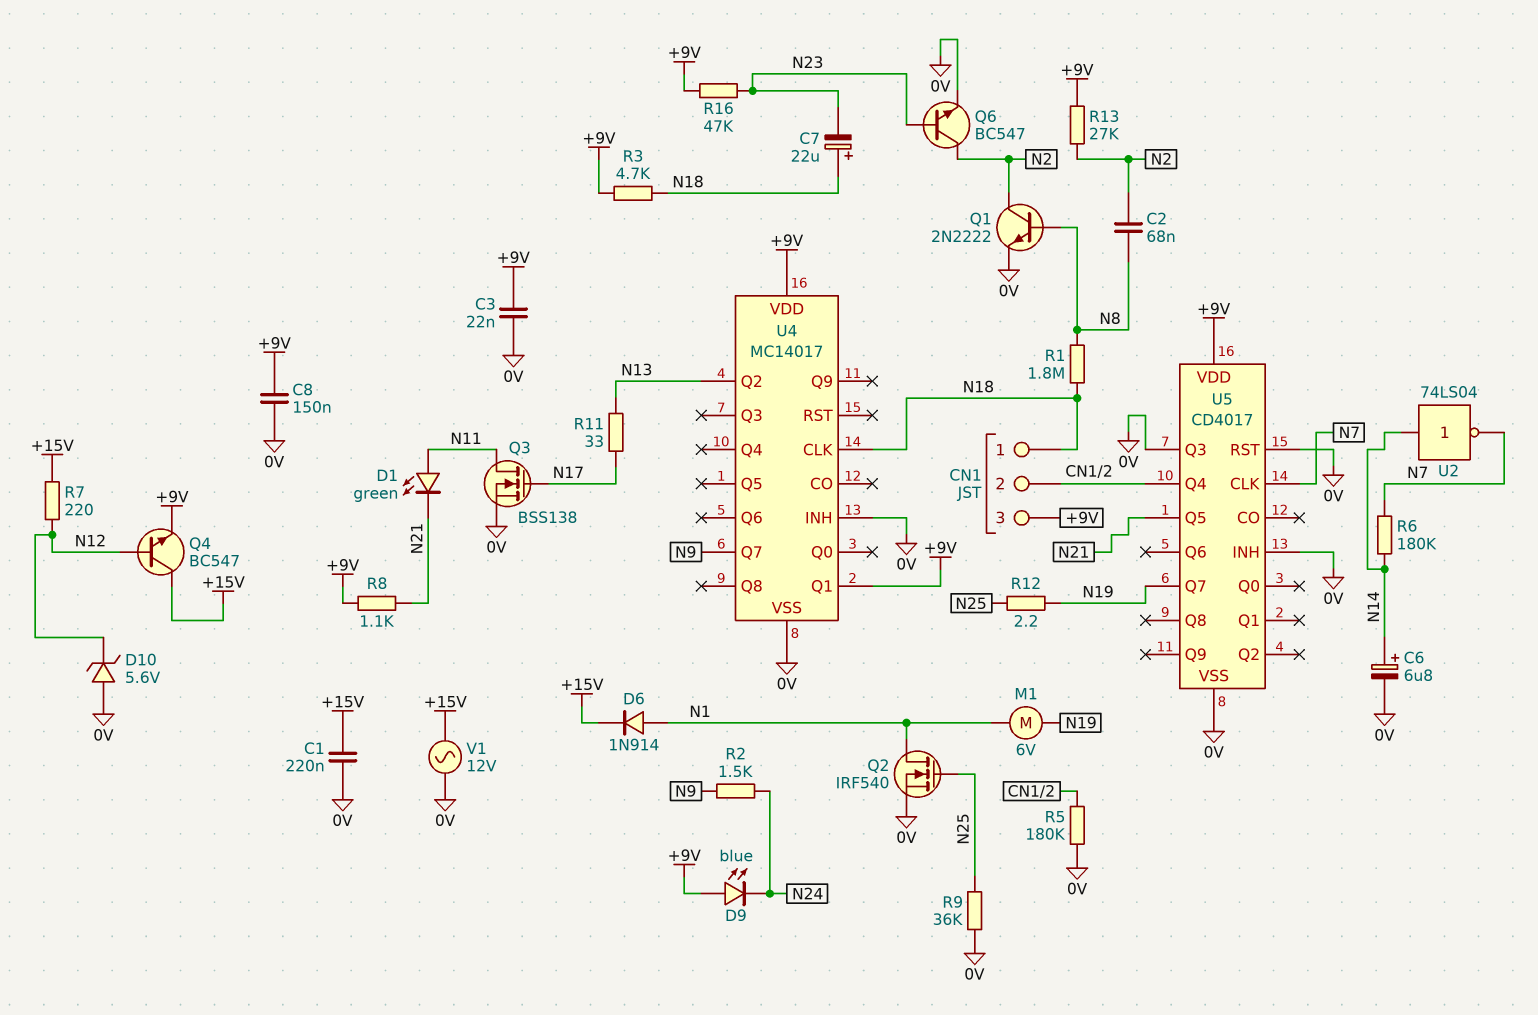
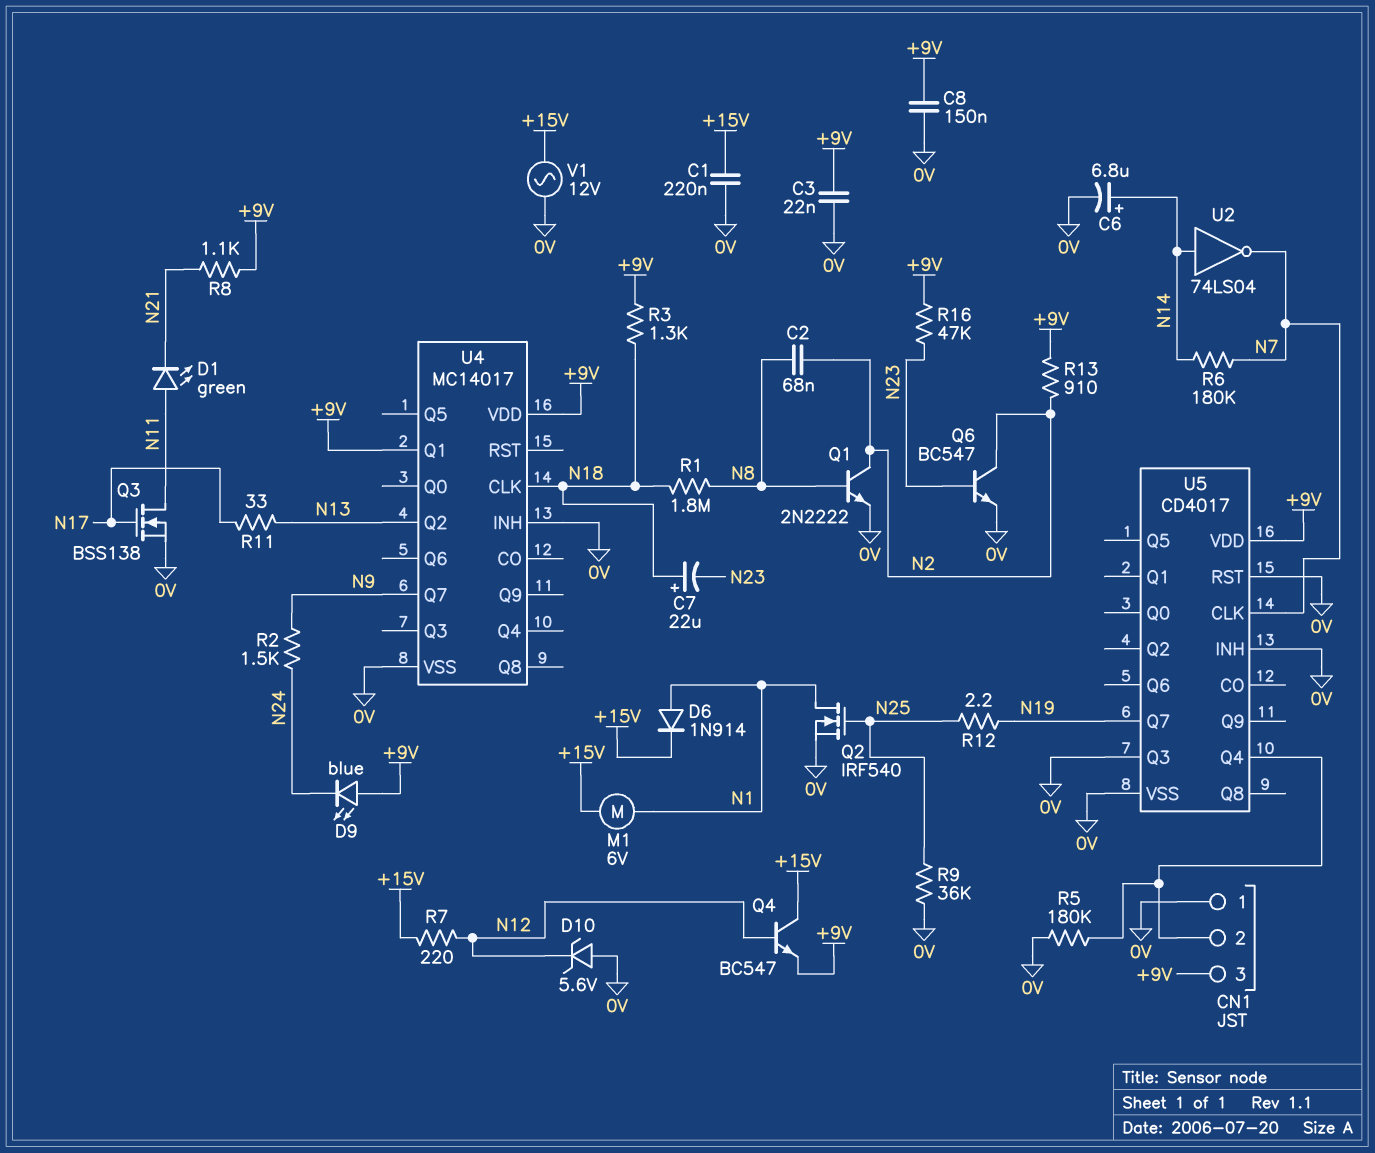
CN1 pin 1: N18 -> 0V
M1: motor 6V (N1, N19) -> motor 6V (+15V, N1)
R3: 4.7k (+9V, N18) -> 1.3k (+9V, N18)
R13: 27k (+9V, N2) -> 910 (+9V, N2)
U5 pin Q5: N21 -> none

